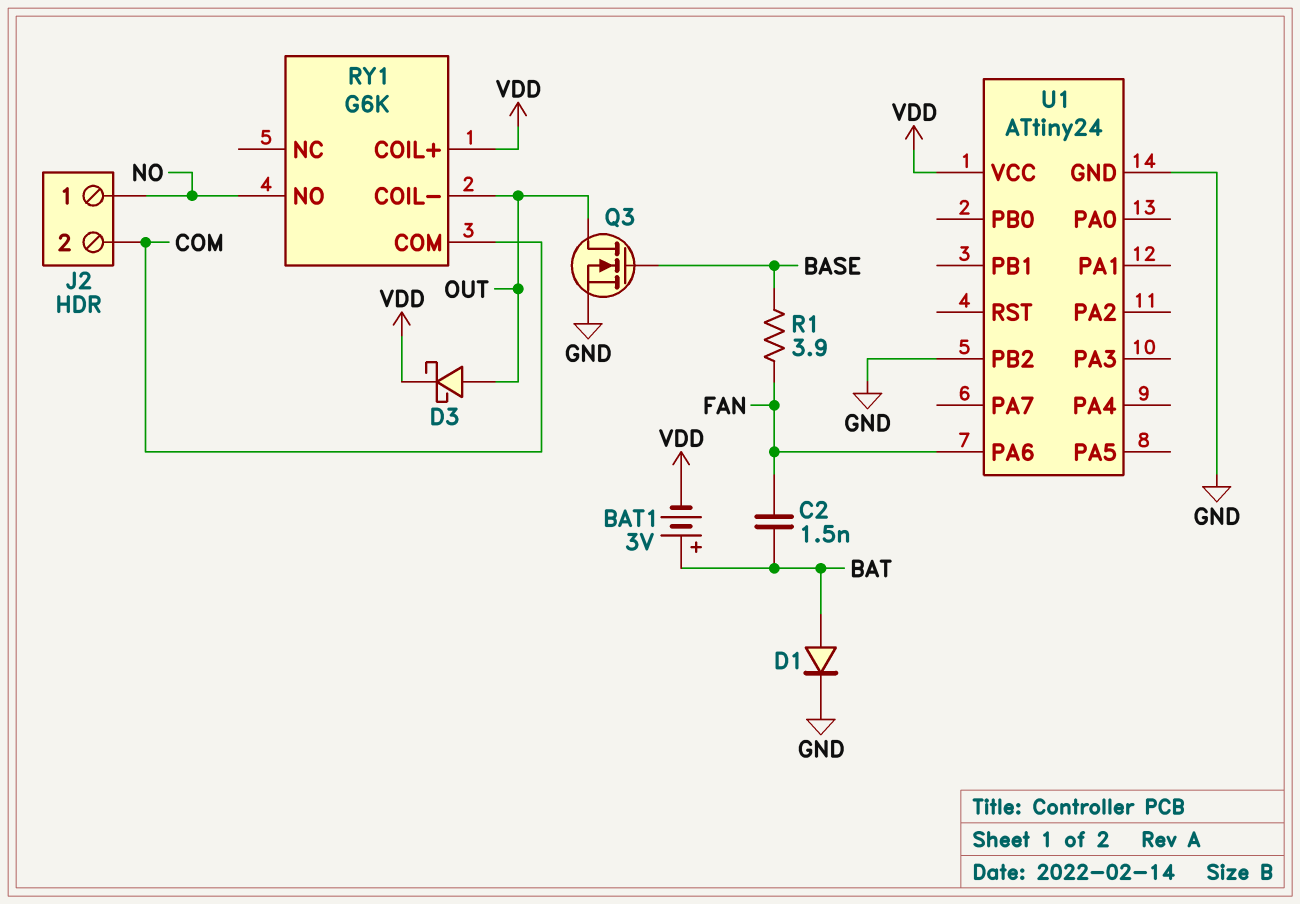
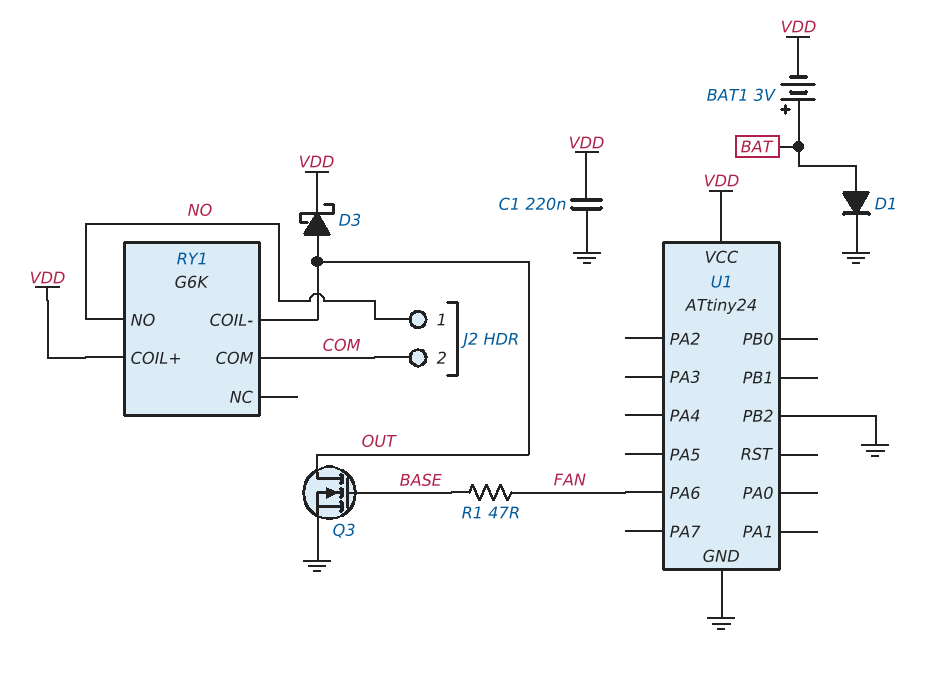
C1: none -> 220nF (GND, VDD)
C2: 1.5nF (BAT, FAN) -> none
R1: 3.9 (BASE, FAN) -> 47 (BASE, FAN)

